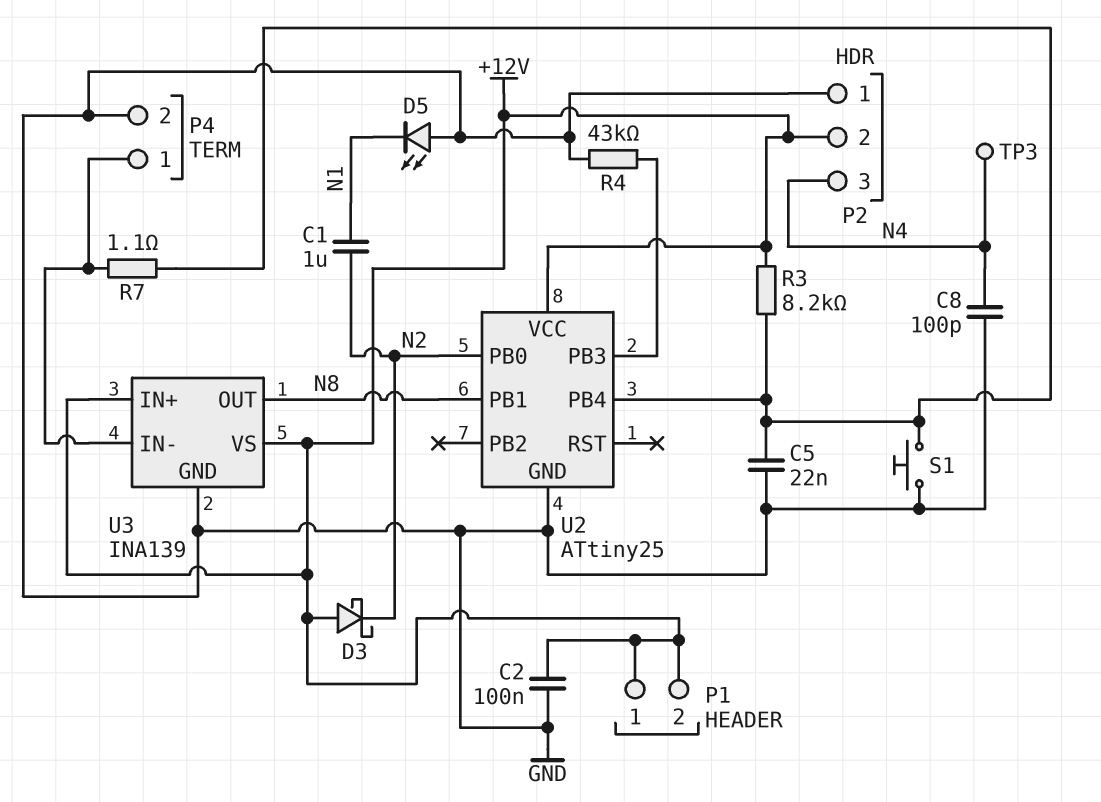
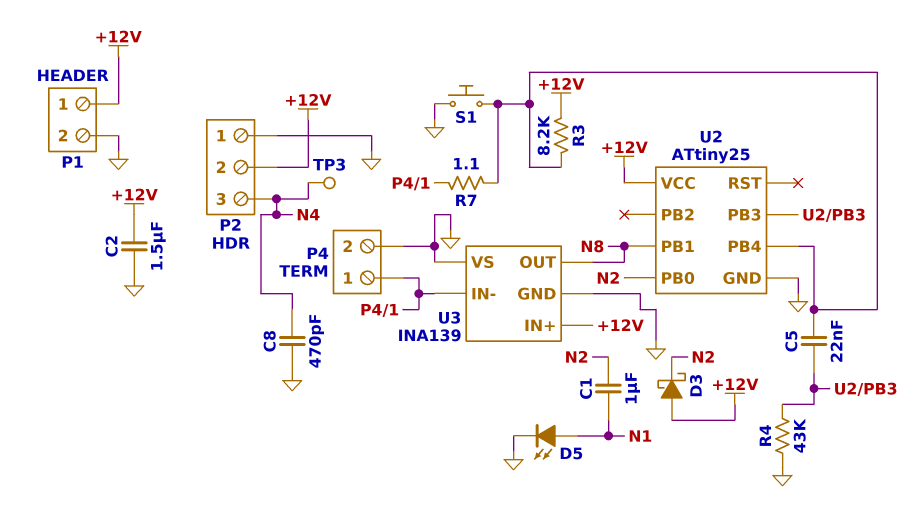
C2: 100nF (+12V, GND) -> 1.5uF (+12V, GND)
C5: 22nF (GND, U2/PB4) -> 22nF (U2/PB3, U2/PB4)
C8: 100pF (GND, N4) -> 470pF (GND, N4)
D5: LED (A GND, K N1) -> LED (A N1, K GND)
P1 pin 2: +12V -> GND
U3 pin VS: +12V -> GND

